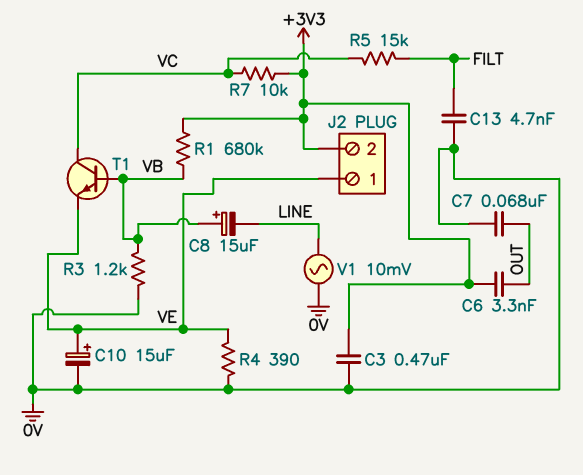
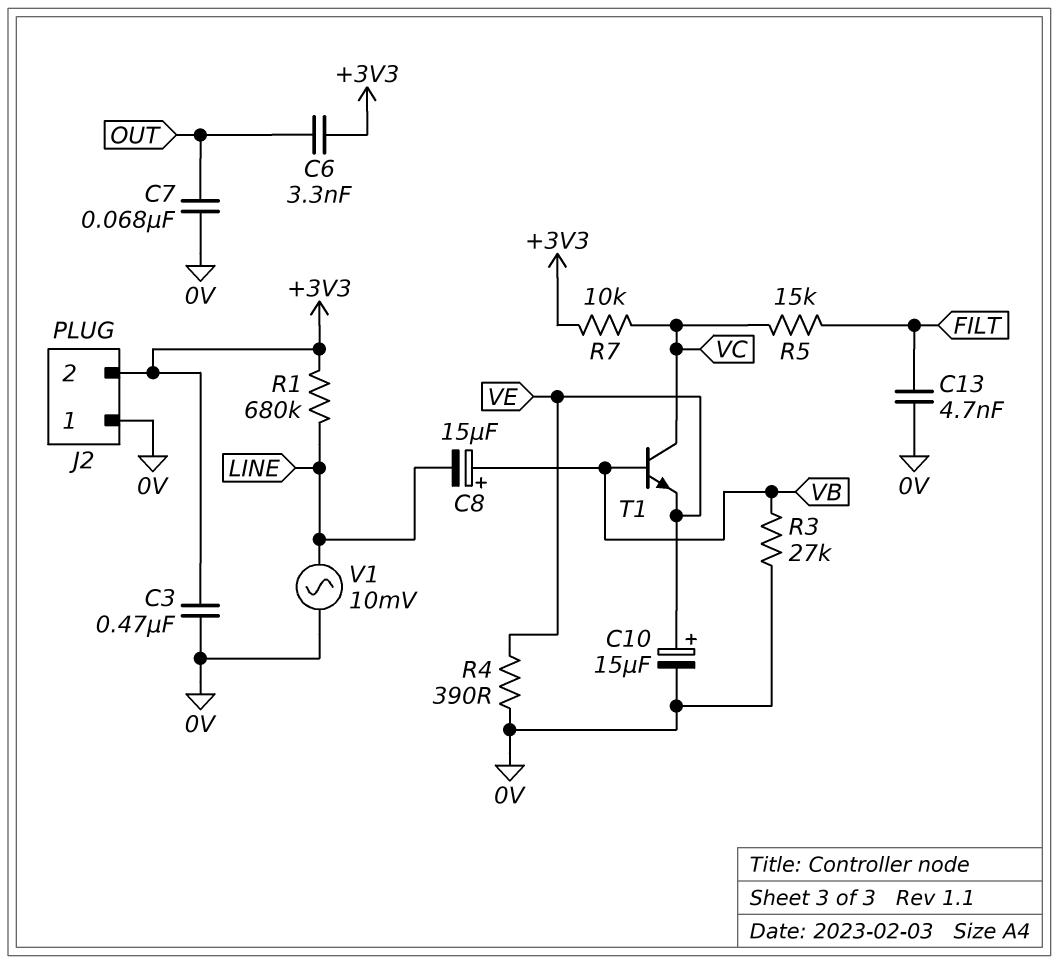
J2 pin 1: VE -> 0V
R1: 680k (+3V3, VB) -> 680k (+3V3, LINE)
R3: 1.2k (0V, VB) -> 27k (0V, VB)

